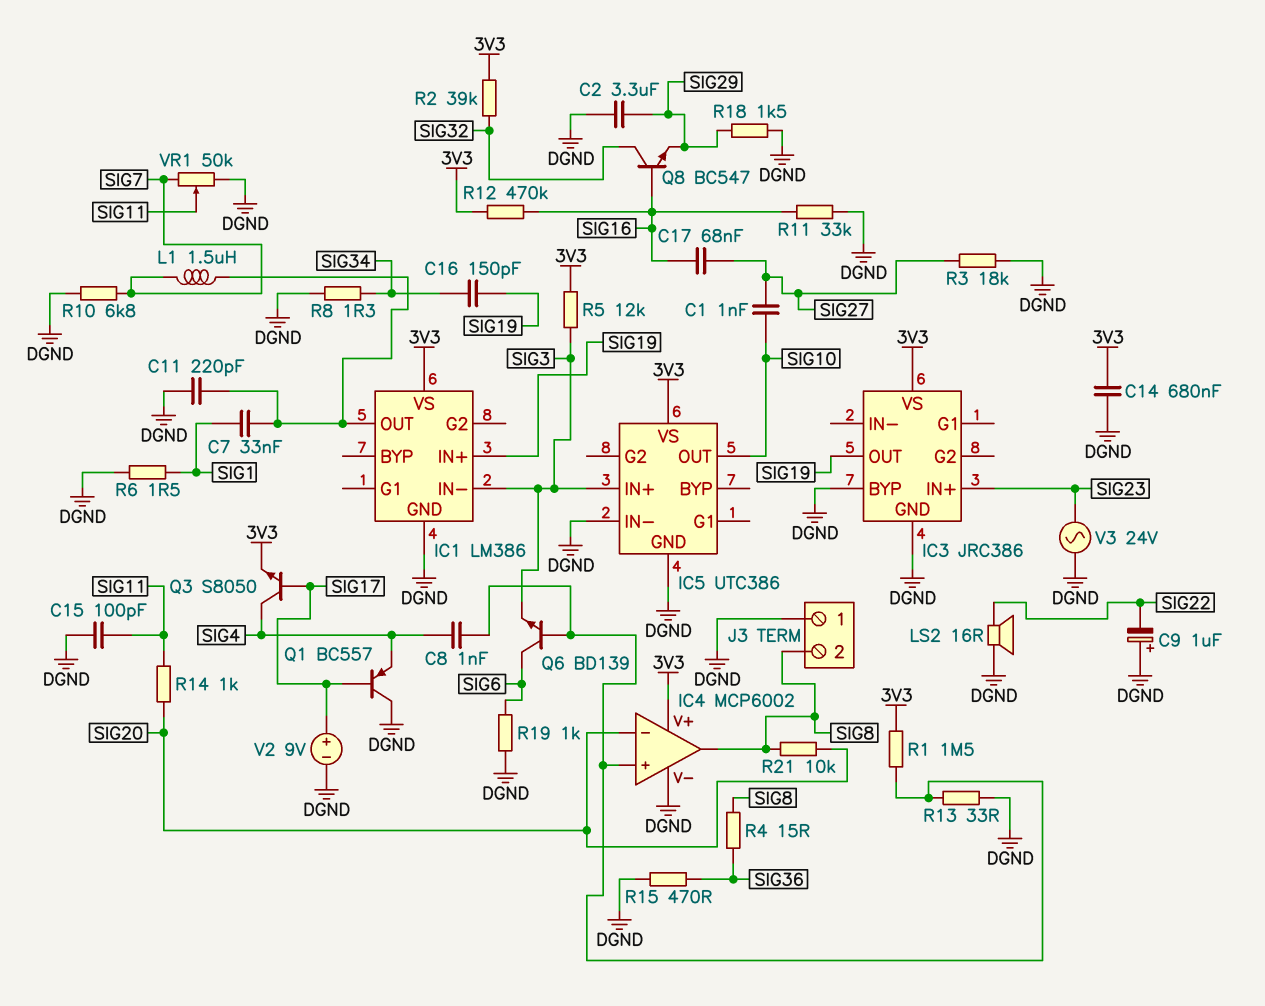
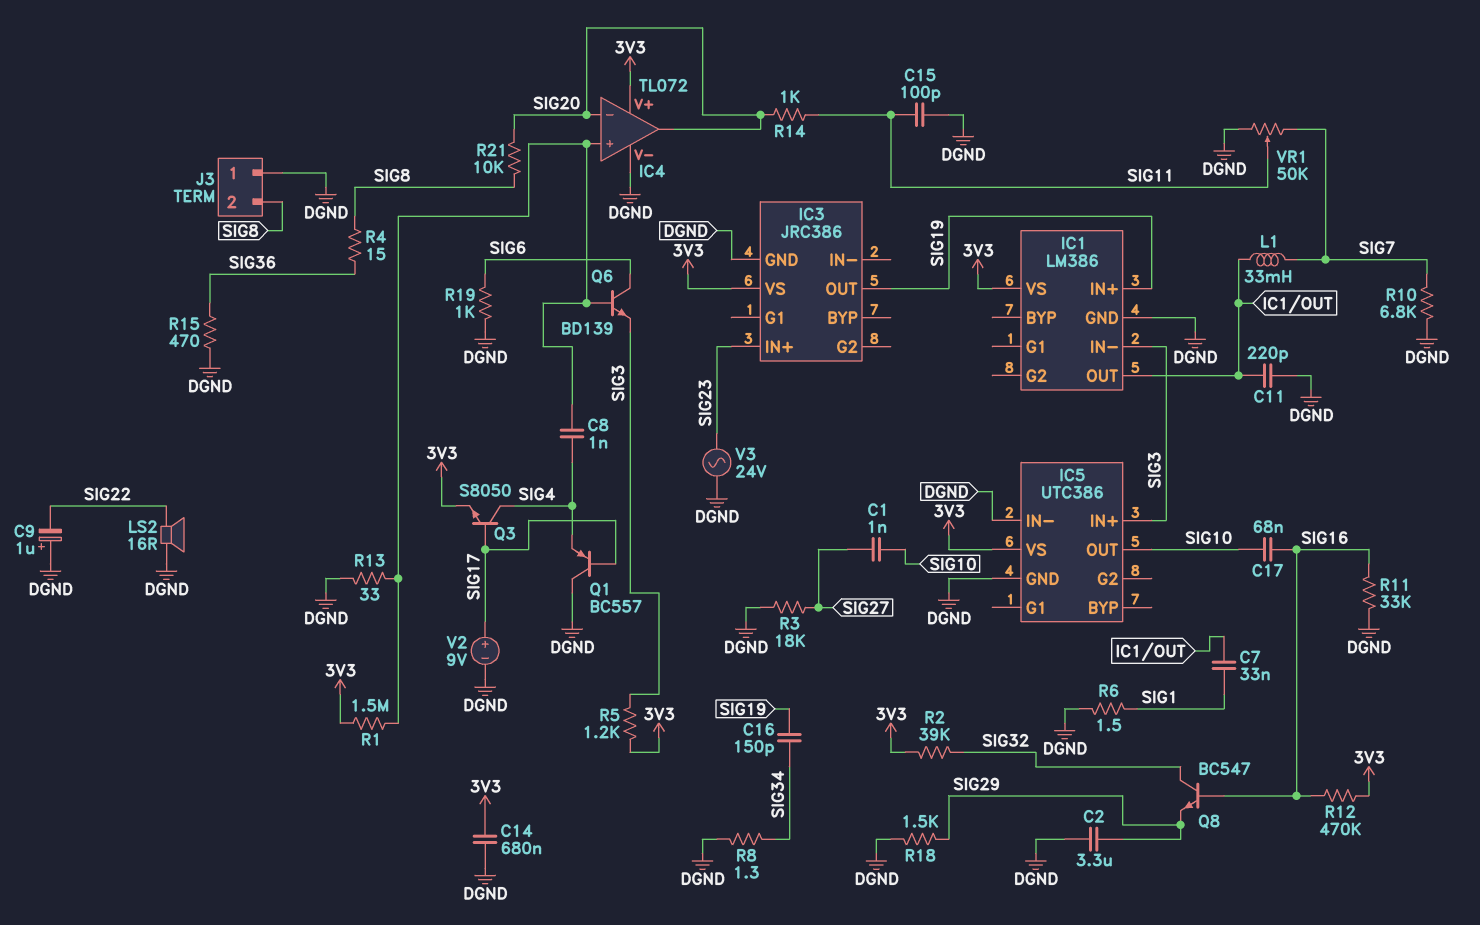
C17: 68nF (SIG16, SIG27) -> 68nF (SIG10, SIG16)
IC3 pin BYP: DGND -> none
IC4: MCP6002 -> TL072
IC4 pin out: SIG8 -> SIG20
L1: 1.5uH (IC1/OUT, SIG7) -> 33mH (IC1/OUT, SIG7)
R5: 12k (3V3, SIG3) -> 1.2k (3V3, SIG3)

